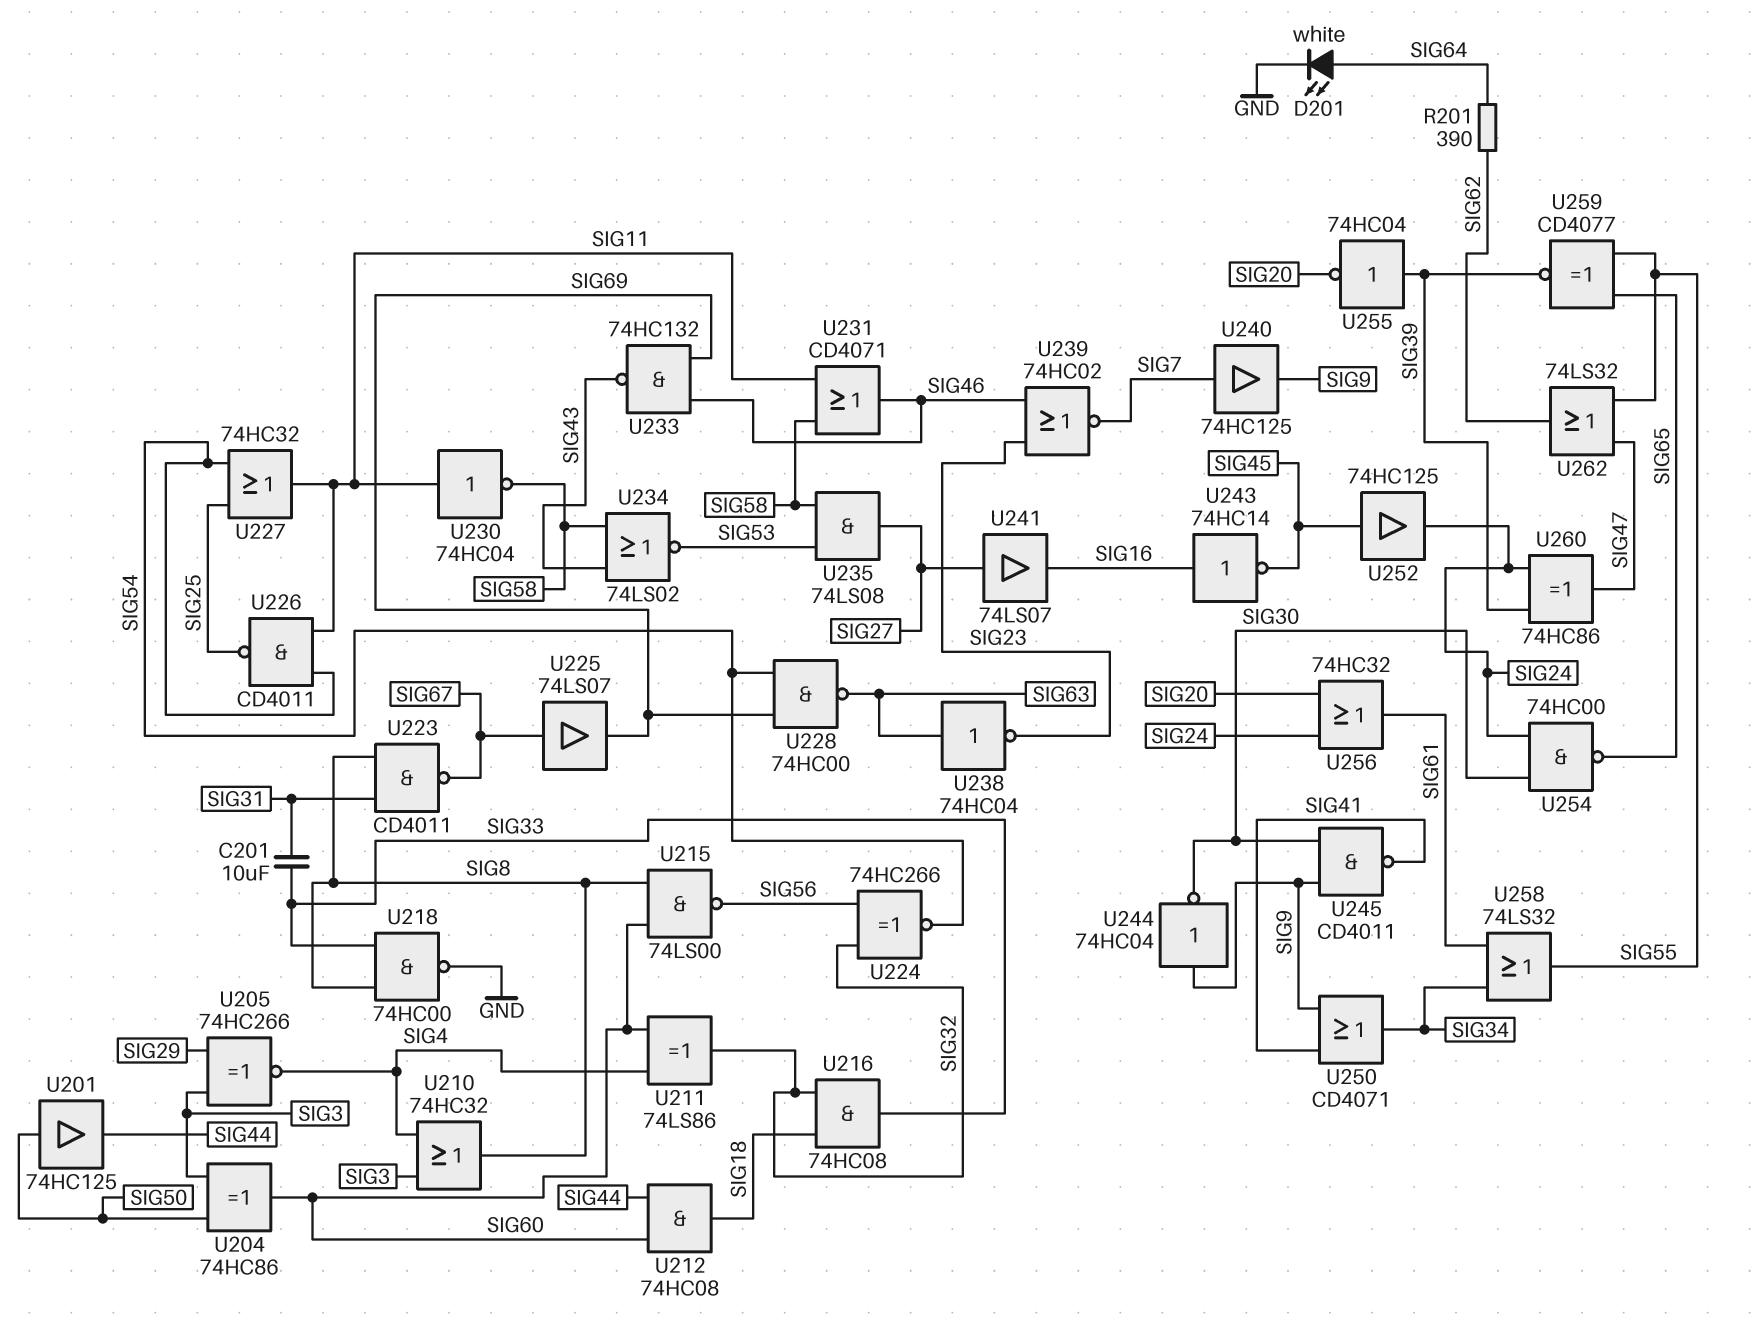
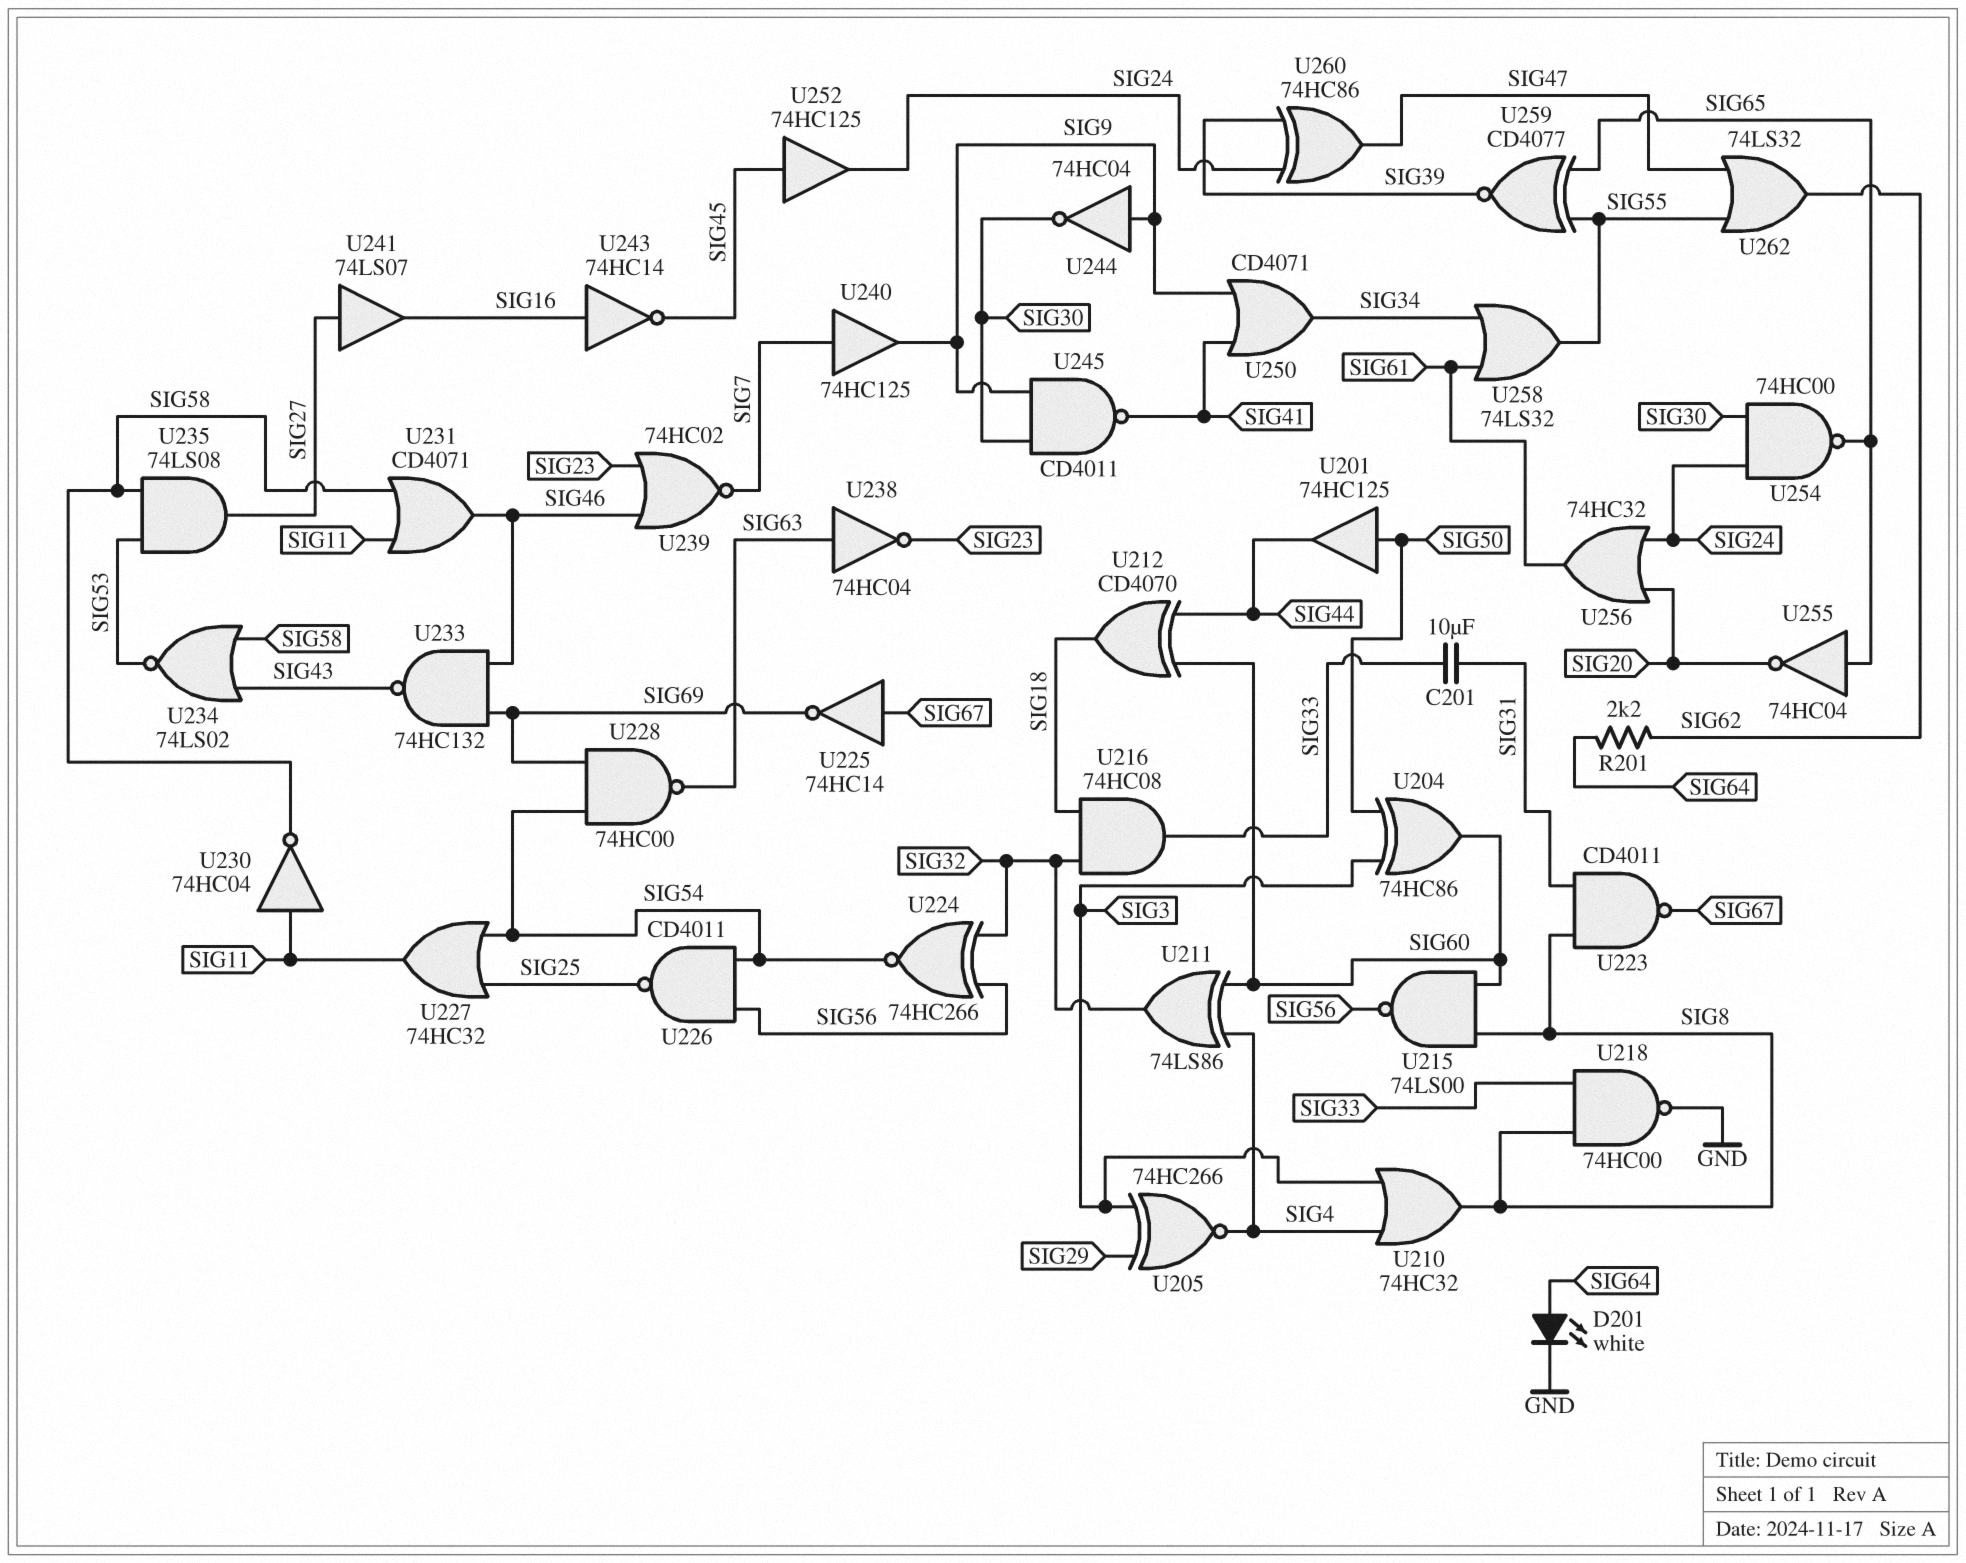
R201: 390 (SIG62, SIG64) -> 2.2k (SIG62, SIG64)
U212: AND 74HC08 (in SIG44, in SIG60, out SIG18) -> XOR CD4070 (in SIG44, in SIG60, out SIG18)
U225: buffer 74LS07 (in SIG67, out SIG69) -> NOT 74HC14 (in SIG67, out SIG69)
U226: NAND CD4011 (in SIG11, in SIG54, out SIG25) -> NAND CD4011 (in SIG54, in SIG56, out SIG25)
U255: NOT 74HC04 (in SIG39, out SIG20) -> NOT 74HC04 (in SIG65, out SIG20)

